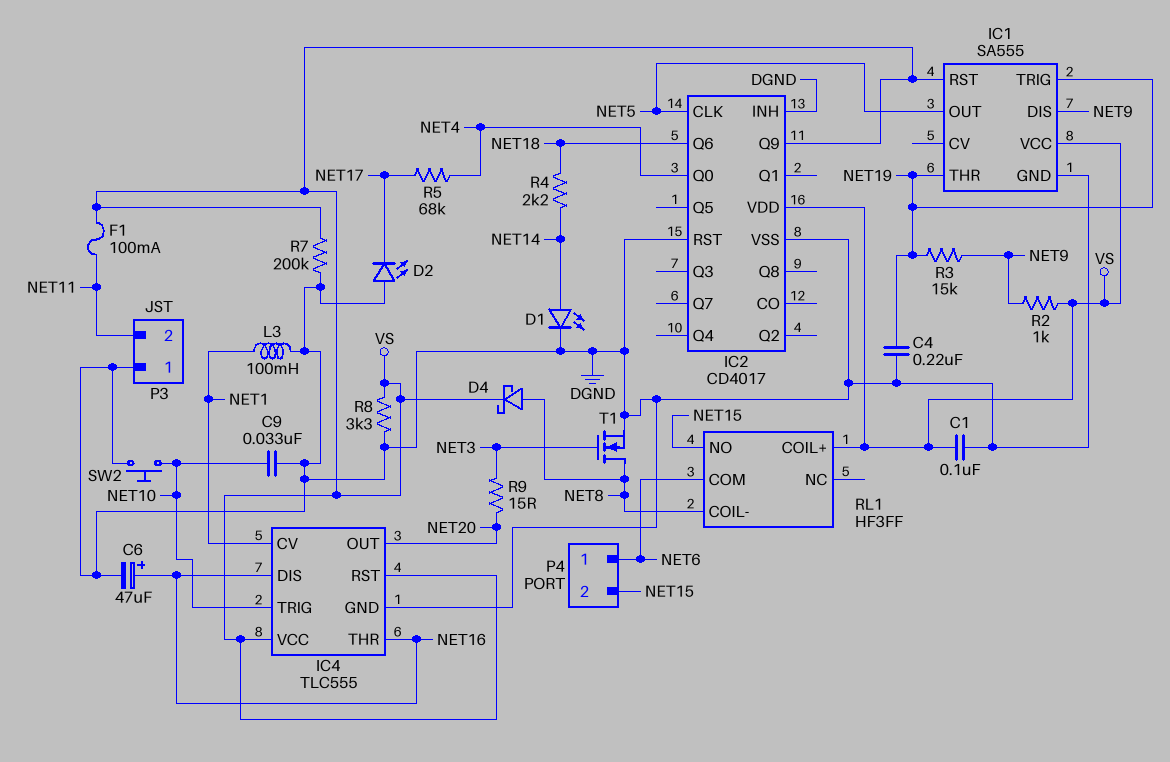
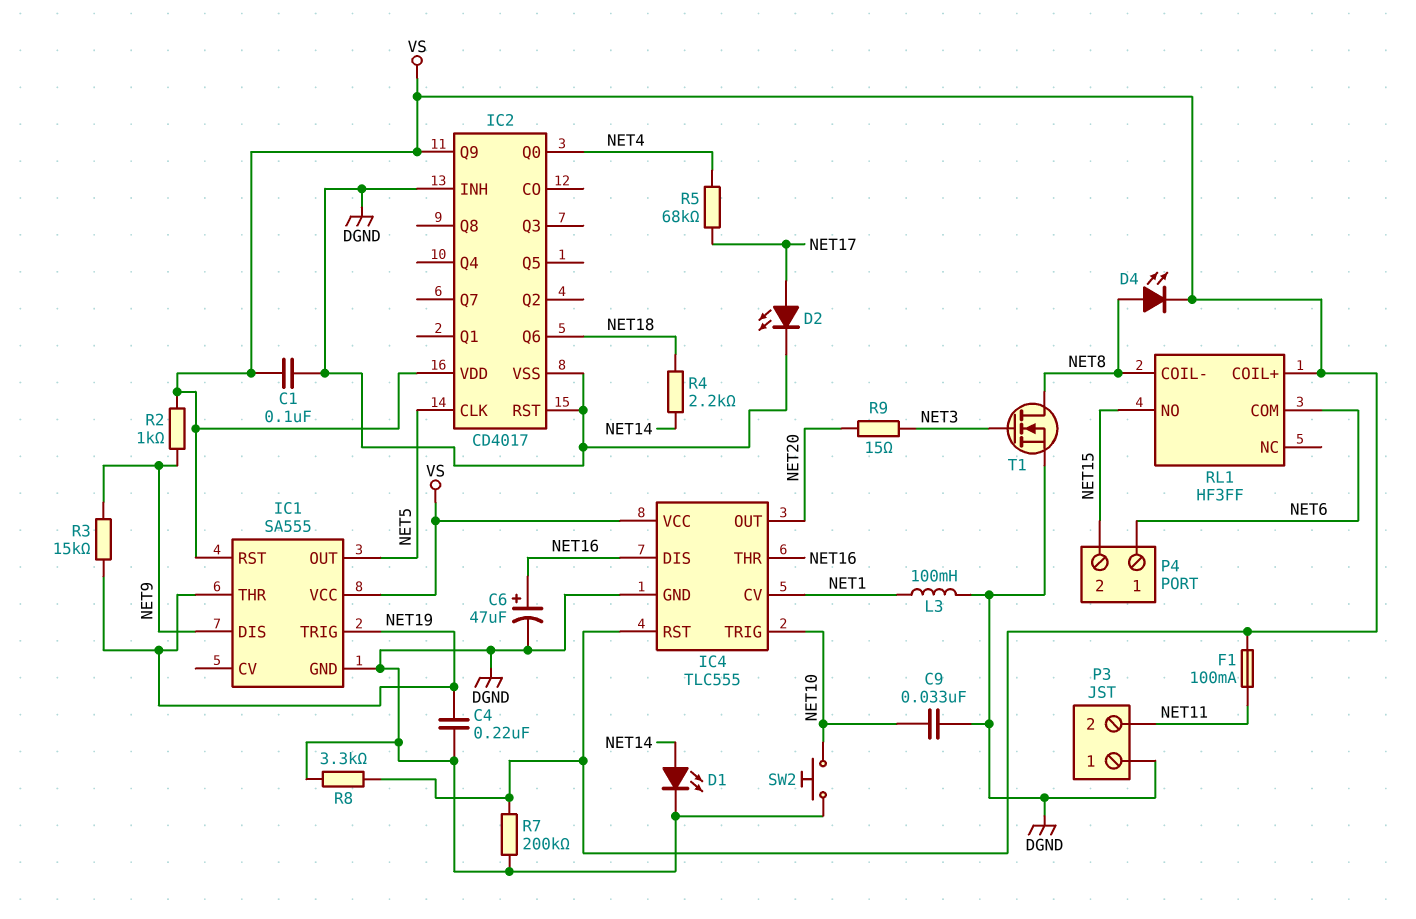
D2: LED (A DGND, K NET17) -> LED (A NET17, K DGND)
D4: schottky (A NET8, K VS) -> LED (A NET8, K VS)

